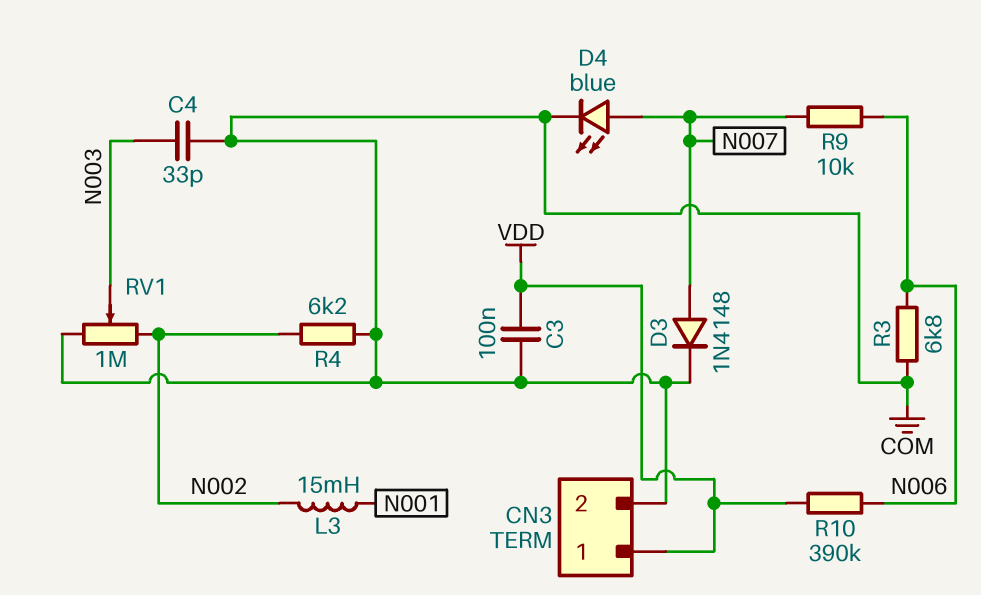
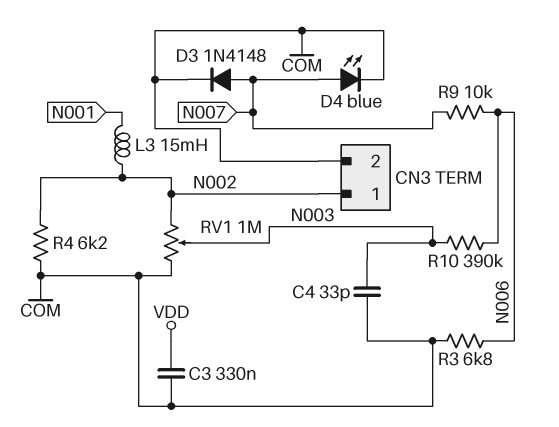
C3: 100nF (COM, VDD) -> 330nF (COM, VDD)
CN3 pin 1: VDD -> N002
R10: 390k (N006, VDD) -> 390k (N003, N006)

